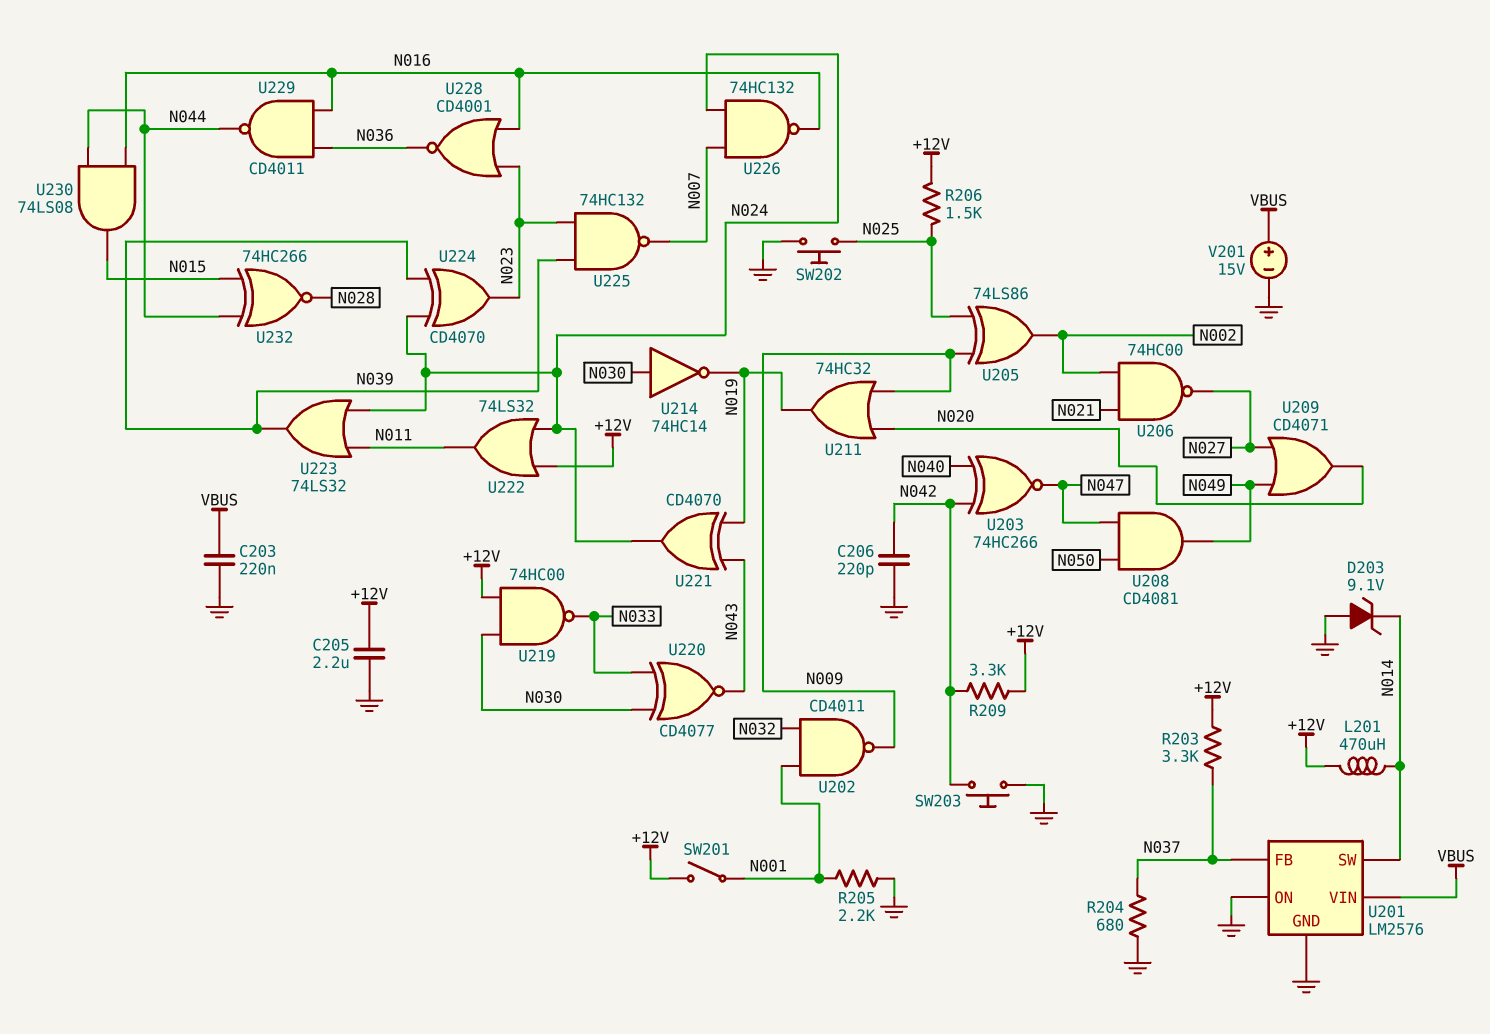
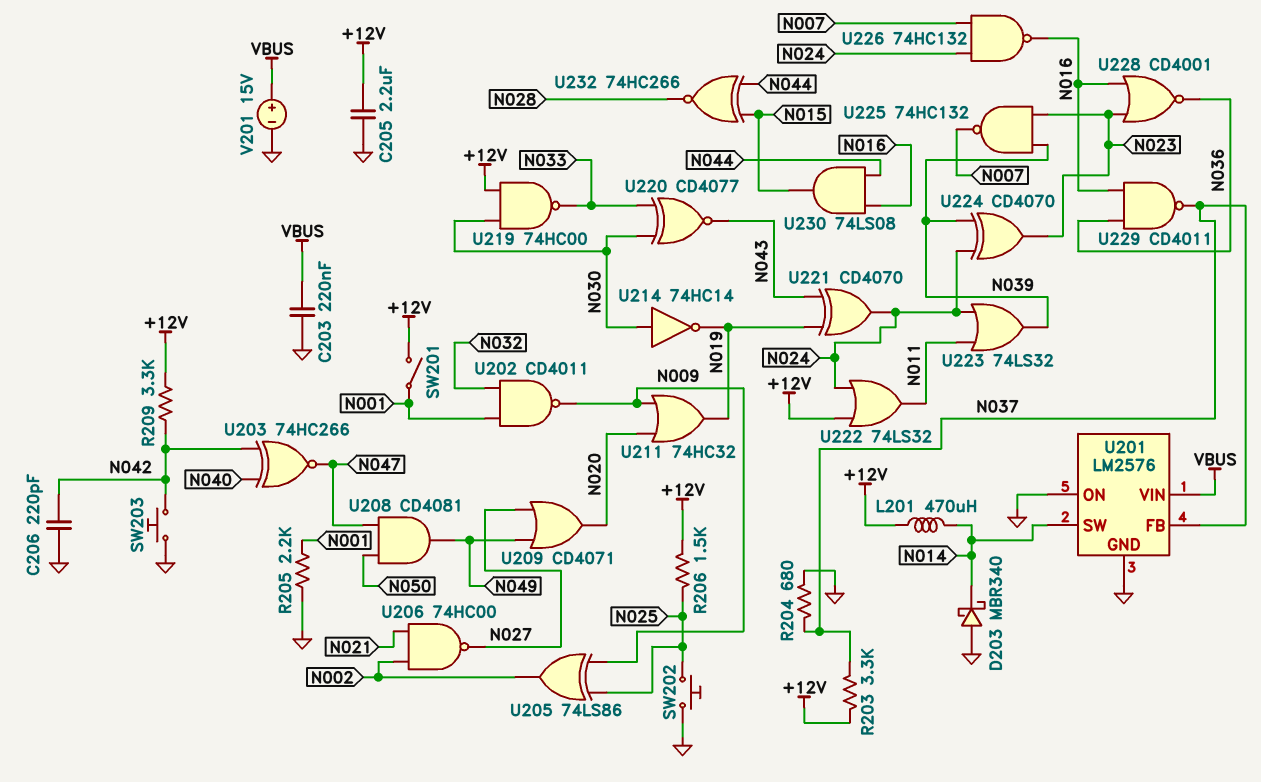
D203: zener 9.1V (A GND, K N014) -> schottky MBR340 (A GND, K N014)
U229: NAND CD4011 (in N016, in N036, out N044) -> NAND CD4011 (in N016, in N036, out N037)

